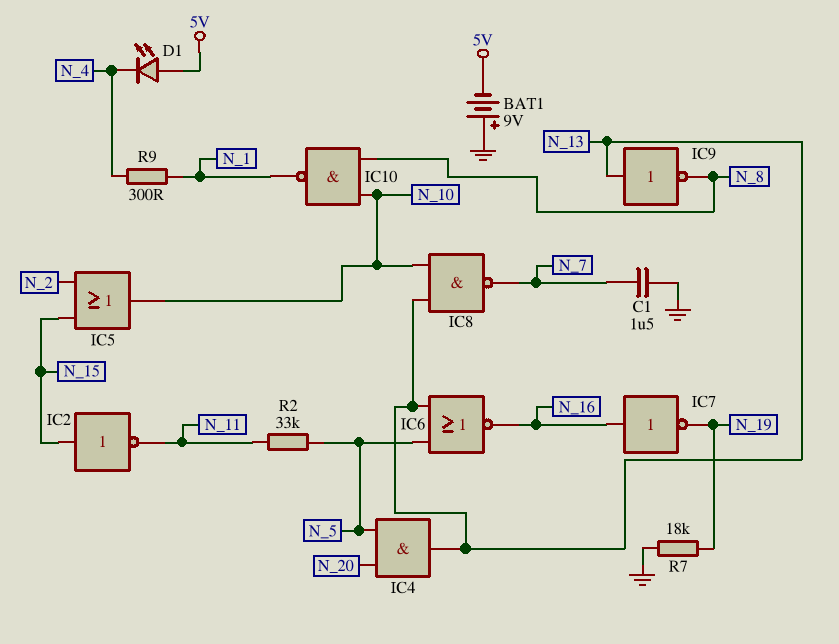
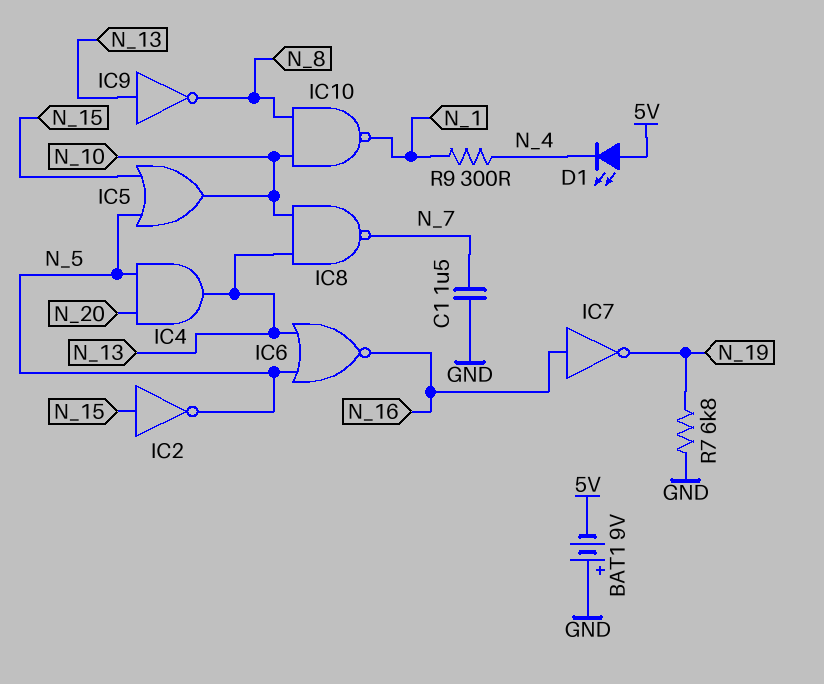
IC2: NOT (in N_15, out N_11) -> NOT (in N_15, out N_5)
IC5: OR (in N_2, in N_15, out N_10) -> OR (in N_5, in N_15, out N_10)
R2: 33k (N_5, N_11) -> none
R7: 18k (GND, N_19) -> 6.8k (GND, N_19)

